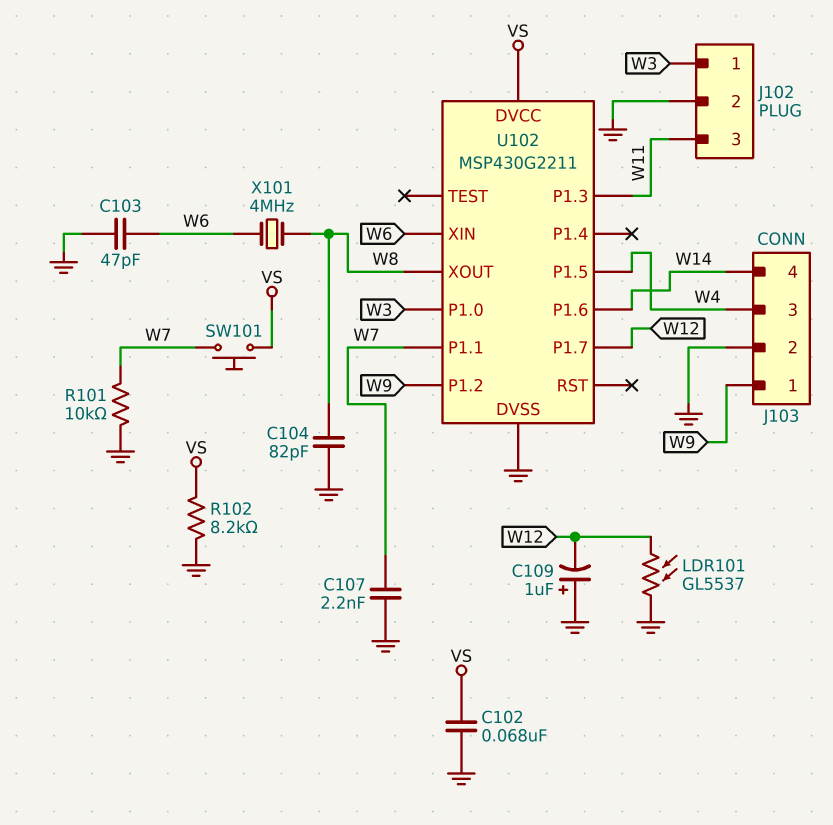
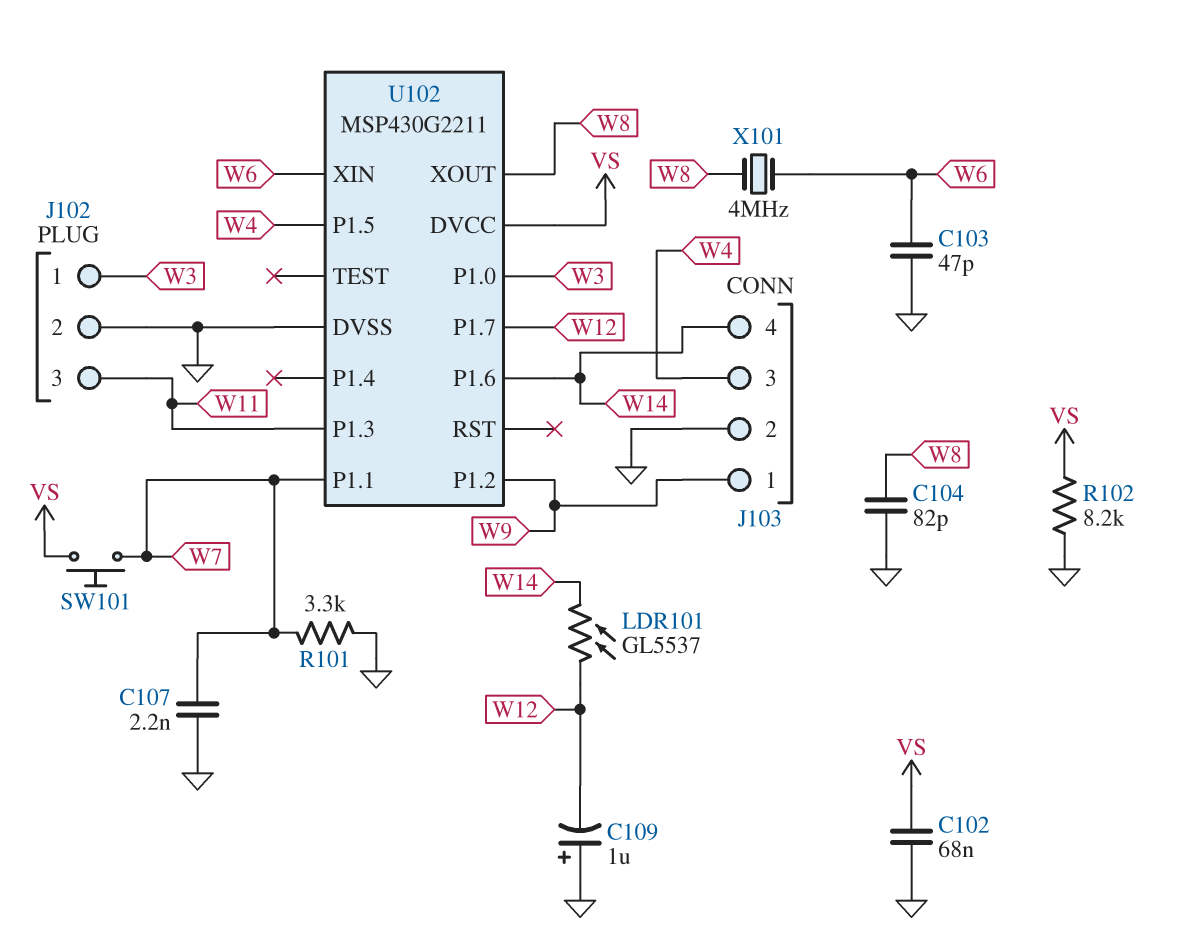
LDR101: GL5537 (GND, W12) -> GL5537 (W12, W14)
R101: 10k (GND, W7) -> 3.3k (GND, W7)

